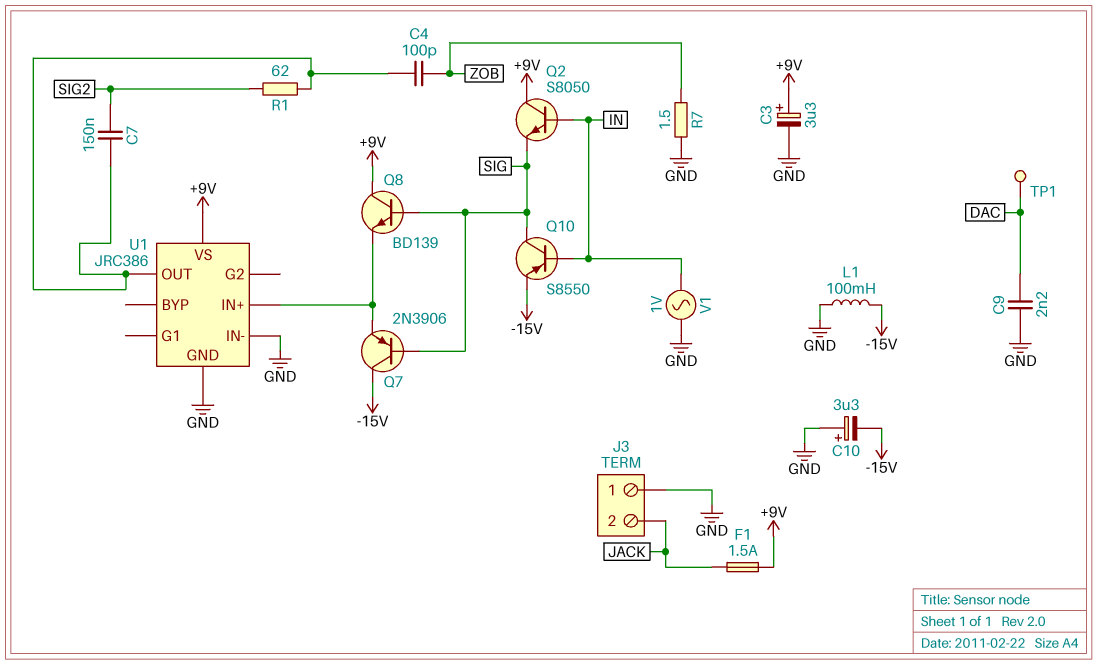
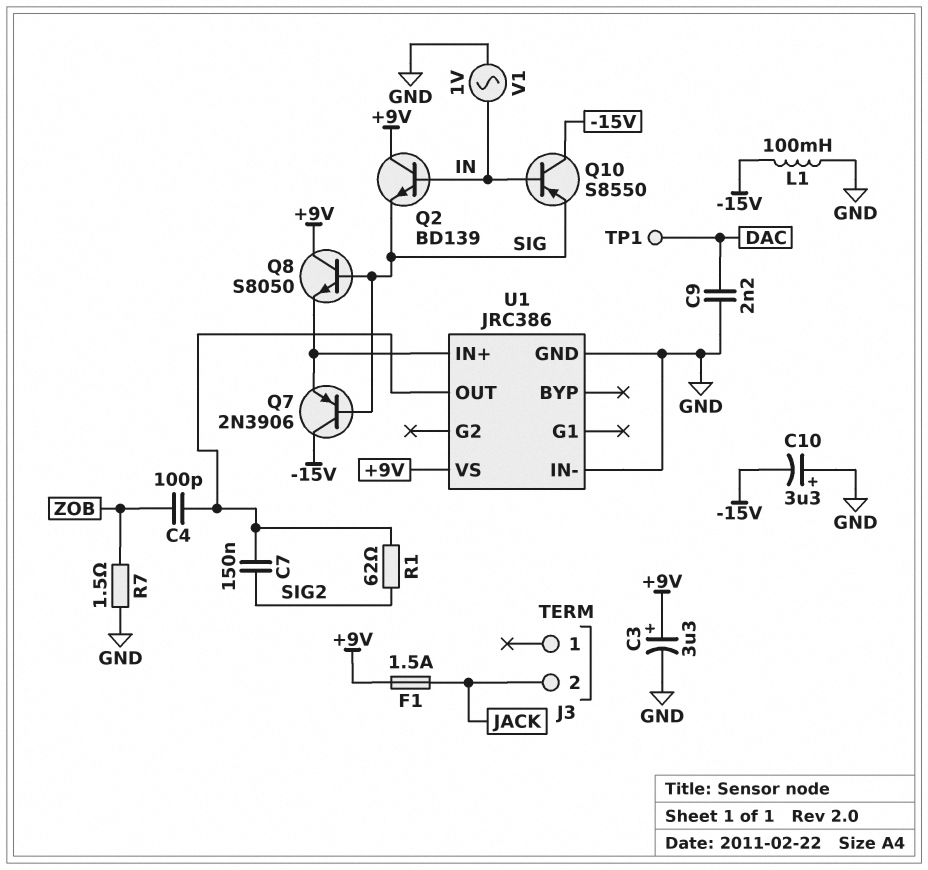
J3 pin 1: GND -> none
Q2: NPN S8050 (B IN, C +9V, E SIG) -> NPN BD139 (B IN, C +9V, E SIG)
Q8: NPN BD139 (B SIG, C +9V, E U1/IN+) -> NPN S8050 (B SIG, C +9V, E U1/IN+)
Q10: PNP S8550 (B IN, C SIG, E -15V) -> PNP S8550 (B IN, C -15V, E SIG)

